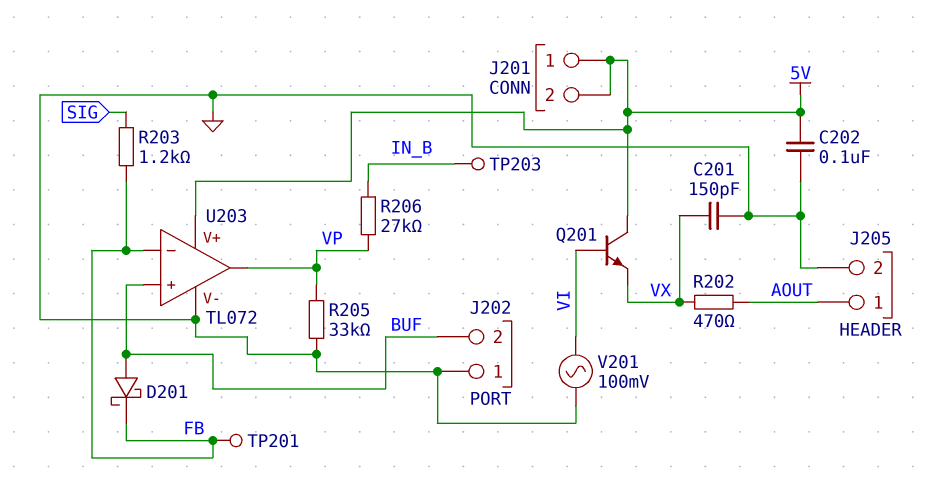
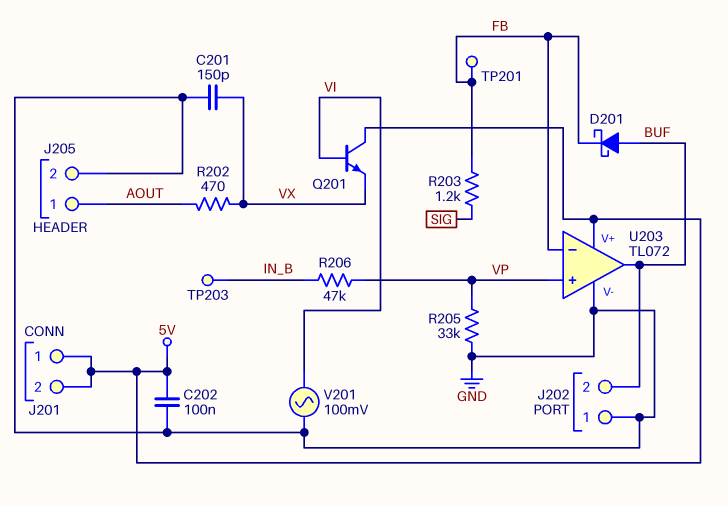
R206: 27k (IN_B, VP) -> 47k (IN_B, VP)
U203 pin in+: BUF -> VP
U203 pin out: VP -> BUF

